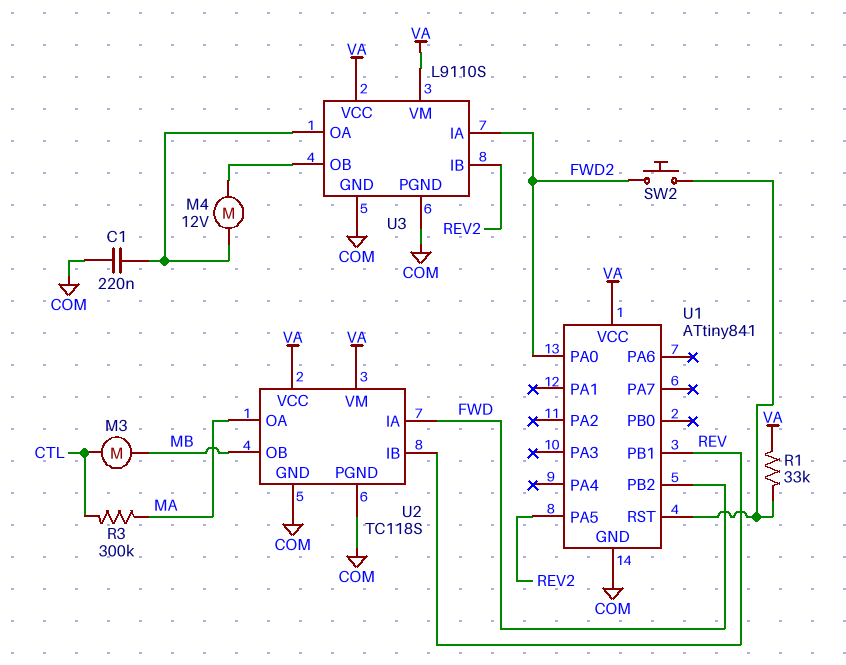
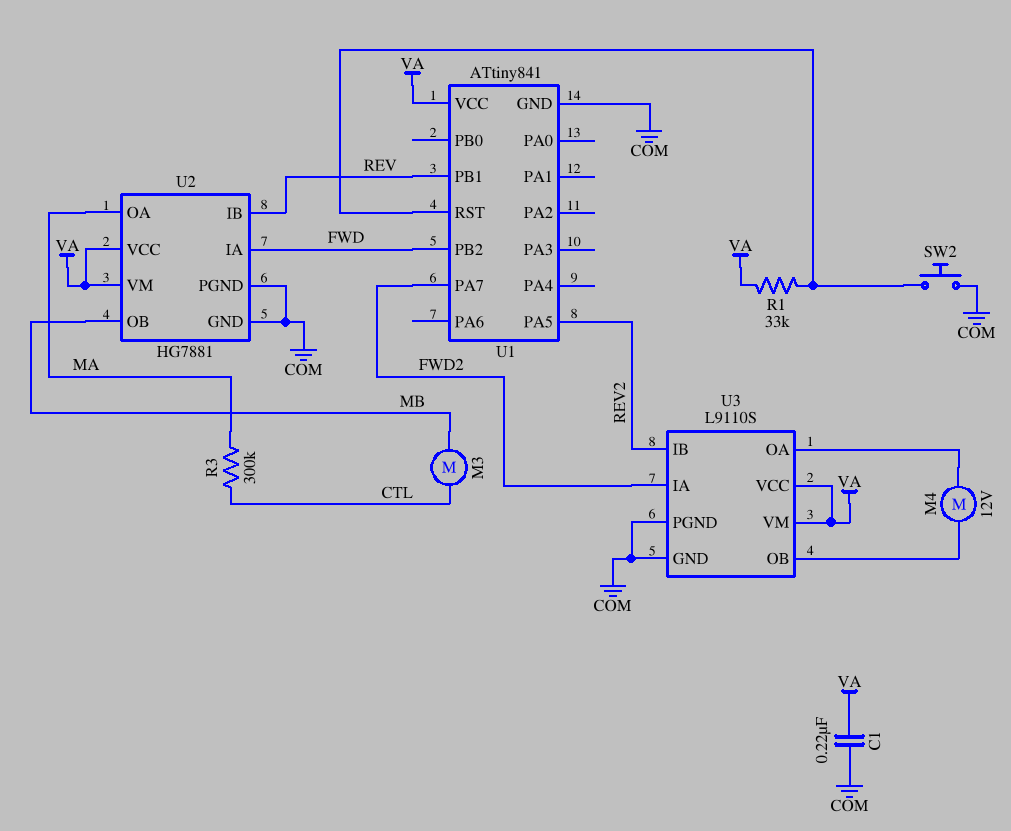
C1: 220nF (COM, U3/OA) -> 220nF (COM, VA)
SW2: button (FWD2, U1/RST) -> button (COM, U1/RST)
U1 pin PA0: FWD2 -> none
U1 pin PA7: none -> FWD2
U2: TC118S -> HG7881

